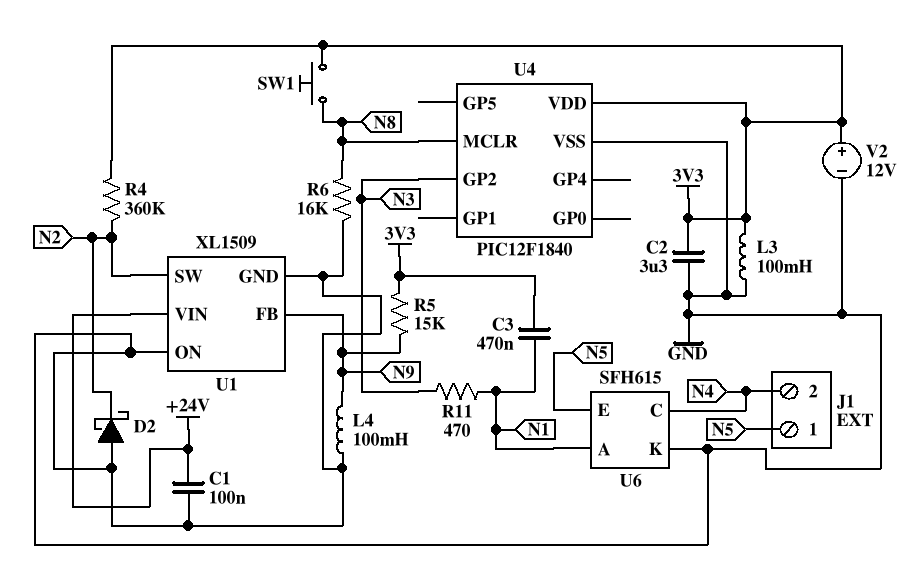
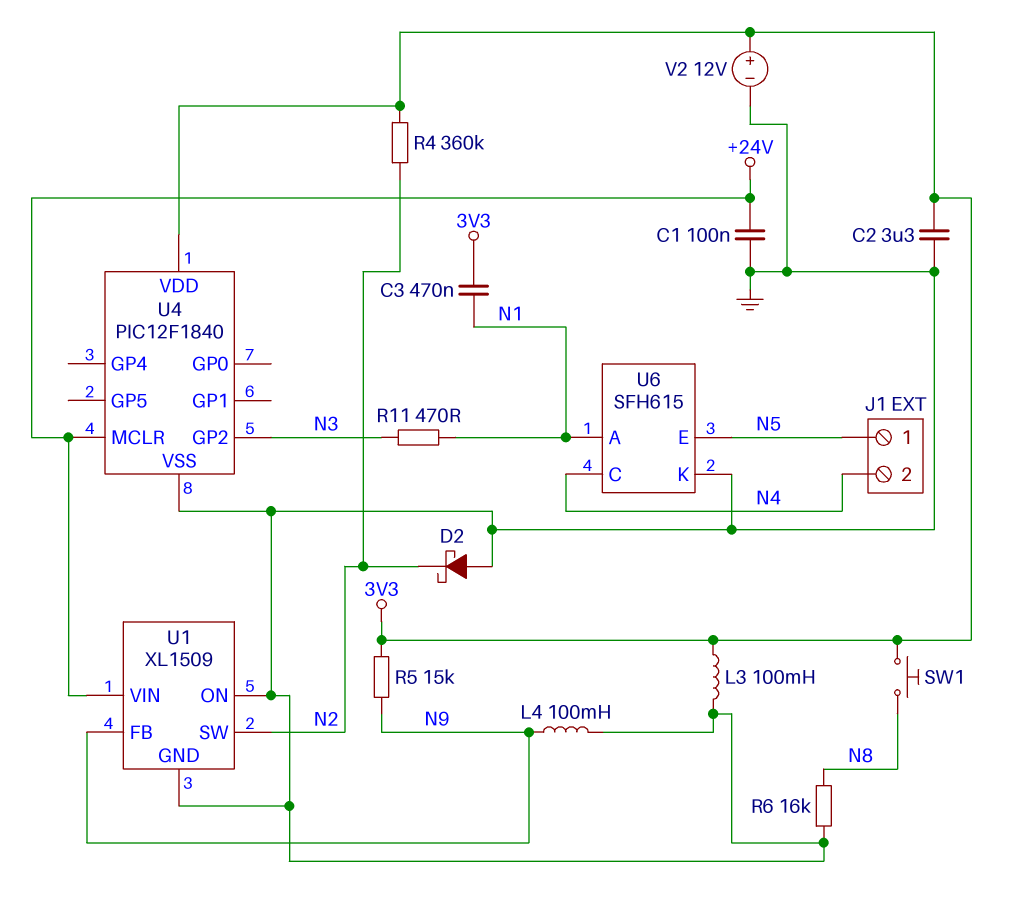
U4 pin MCLR: N8 -> +24V

